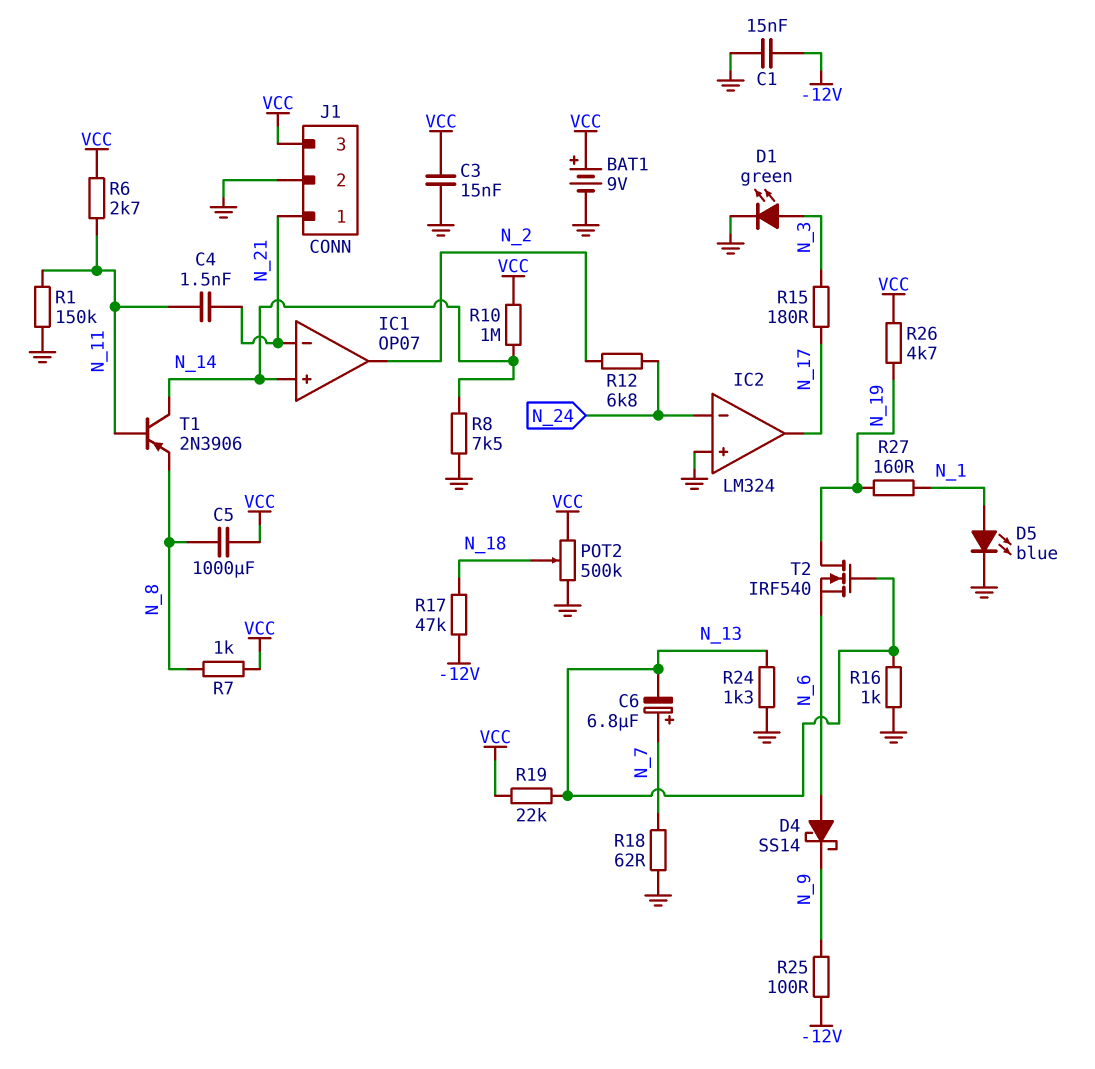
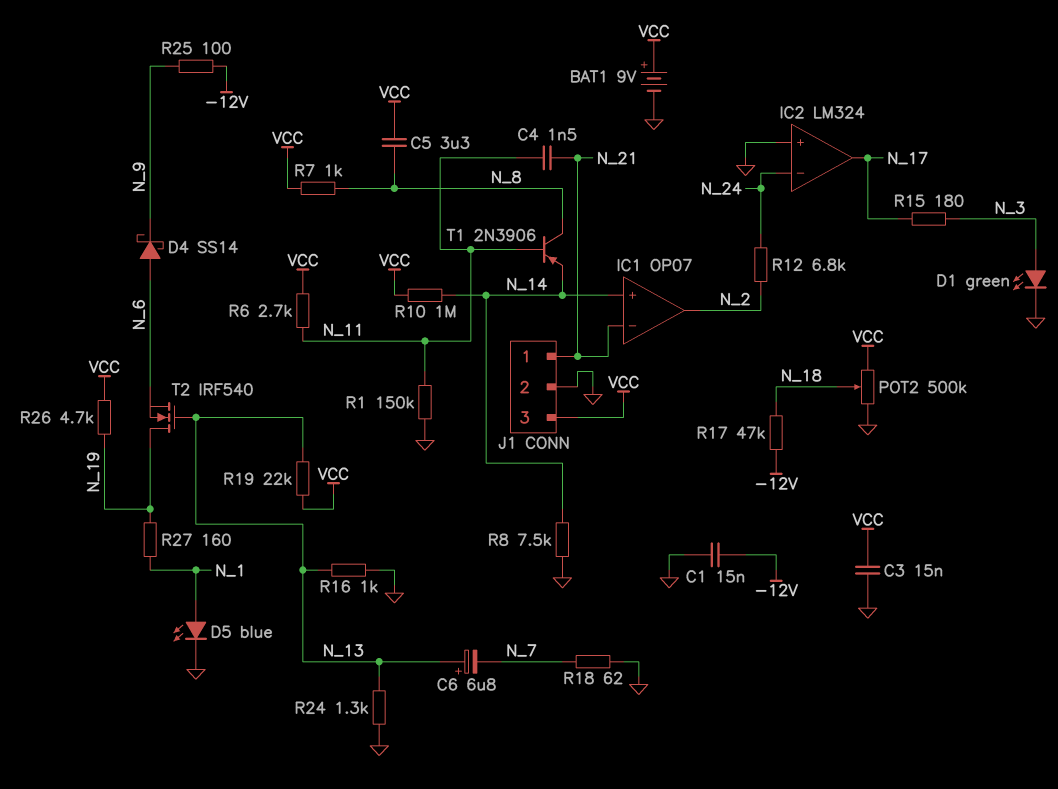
C5: 1000uF (N_8, VCC) -> 3.3uF (N_8, VCC)
C6: 6.8uF (plus N_7, minus N_13) -> 6.8uF (plus N_13, minus N_7)
T1: PNP 2N3906 (B N_11, C N_14, E N_8) -> PNP 2N3906 (B N_11, C N_8, E N_14)

